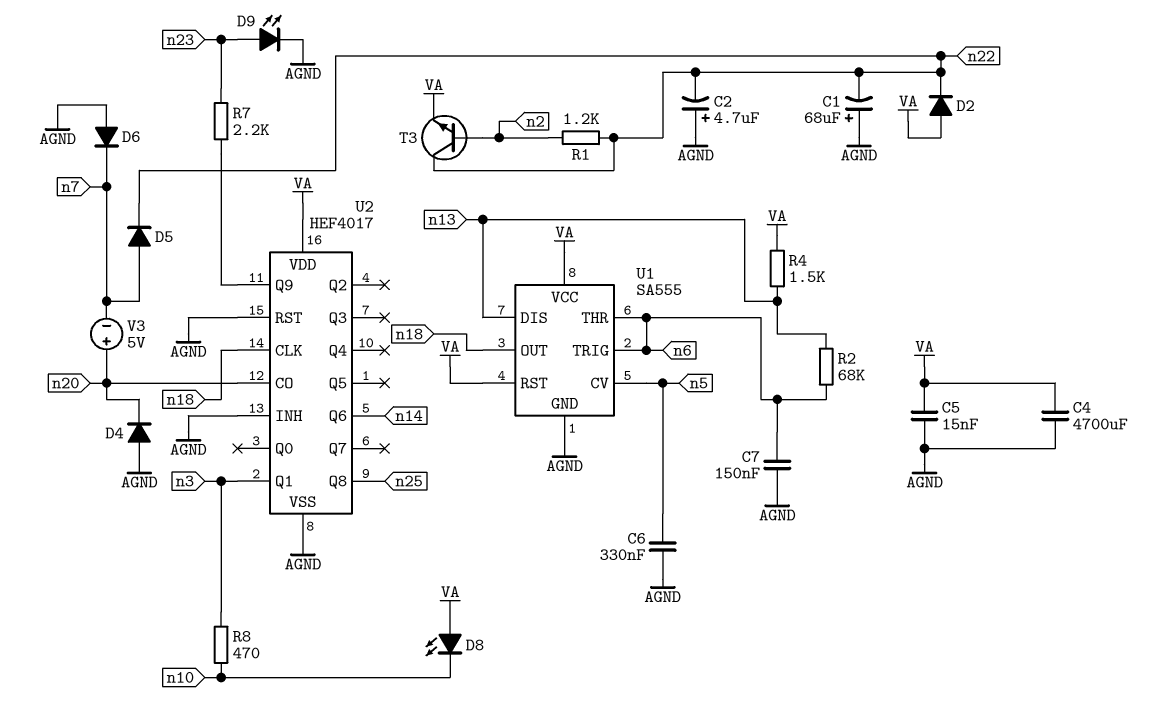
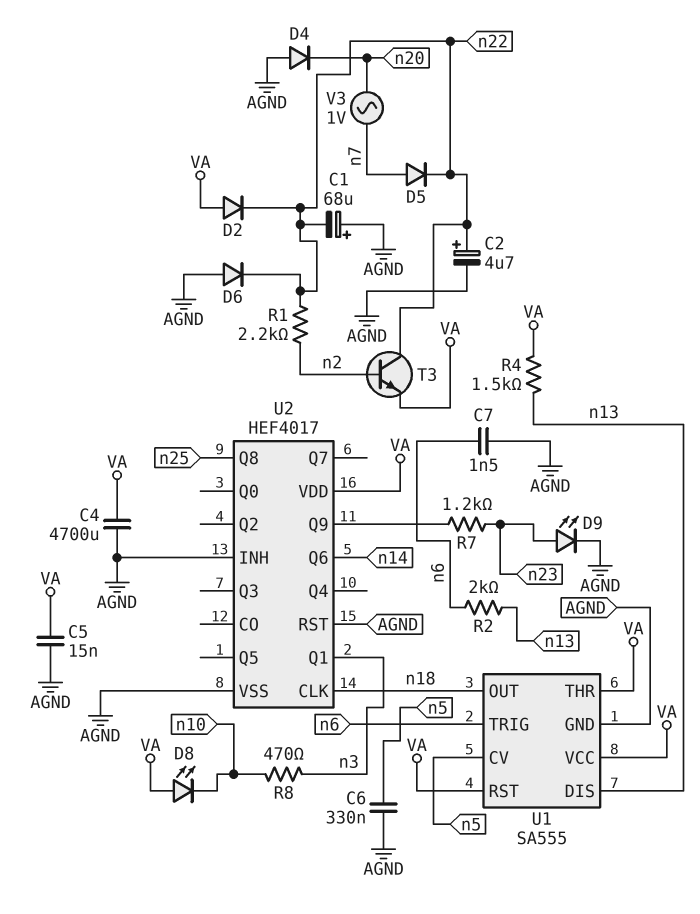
C2: 4.7uF (plus AGND, minus n22) -> 4.7uF (plus n22, minus AGND)
C7: 150nF (AGND, n6) -> 1.5nF (AGND, n6)
D6: diode (A AGND, K n7) -> diode (A AGND, K n22)
R1: 1.2k (n2, n22) -> 2.2k (n2, n22)
R2: 68k (n6, n13) -> 2k (n6, n13)
R7: 2.2k (U2/Q9, n23) -> 1.2k (U2/Q9, n23)
U1 pin THR: n6 -> VA
U2 pin CO: n20 -> none
V3: 5V (plus n20, minus n7) -> AC 1V (n7, n20)

